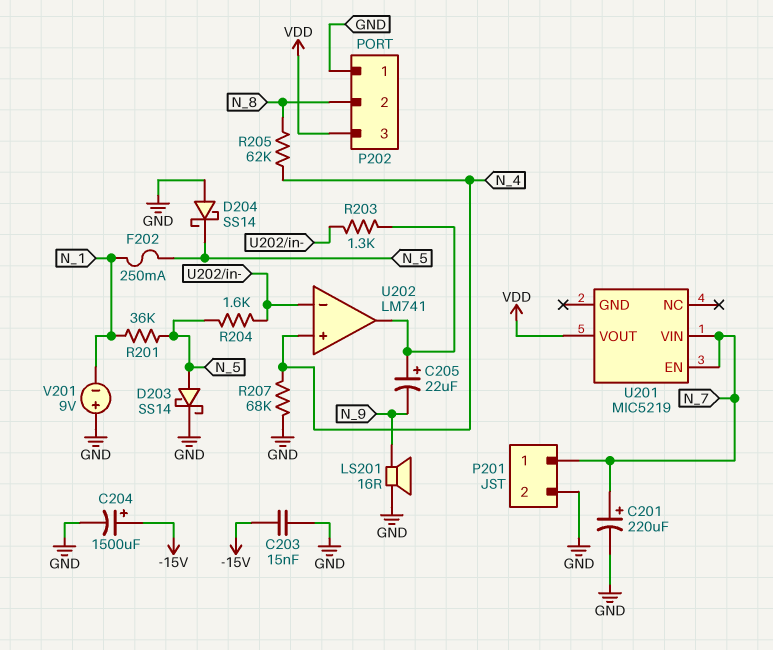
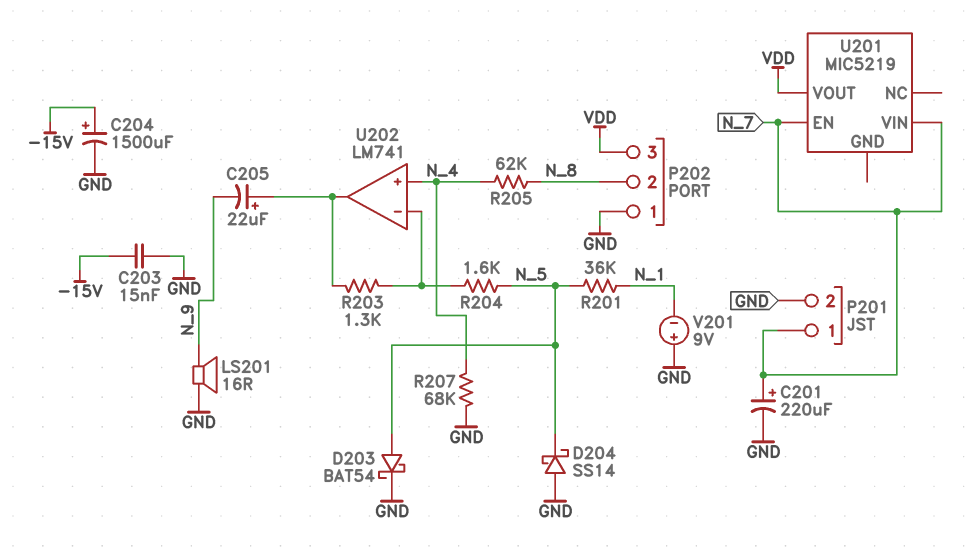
D203: schottky SS14 (A N_5, K GND) -> schottky BAT54 (A N_5, K GND)
F202: 250mA (N_1, N_5) -> none

